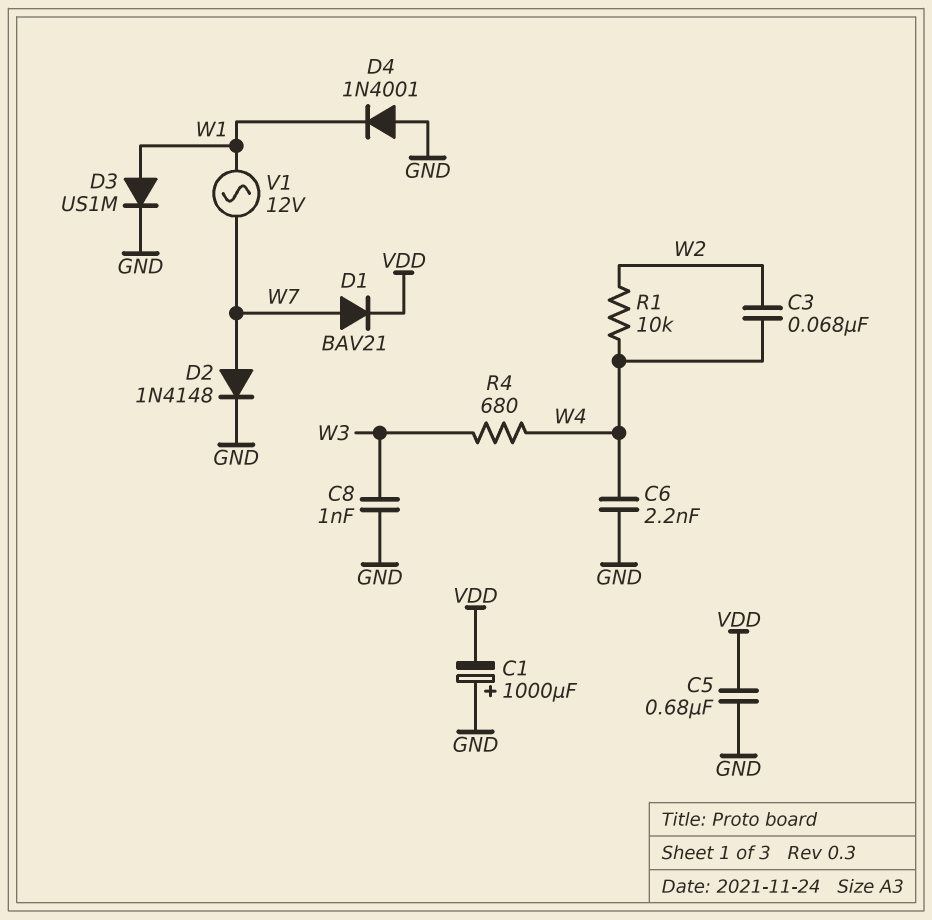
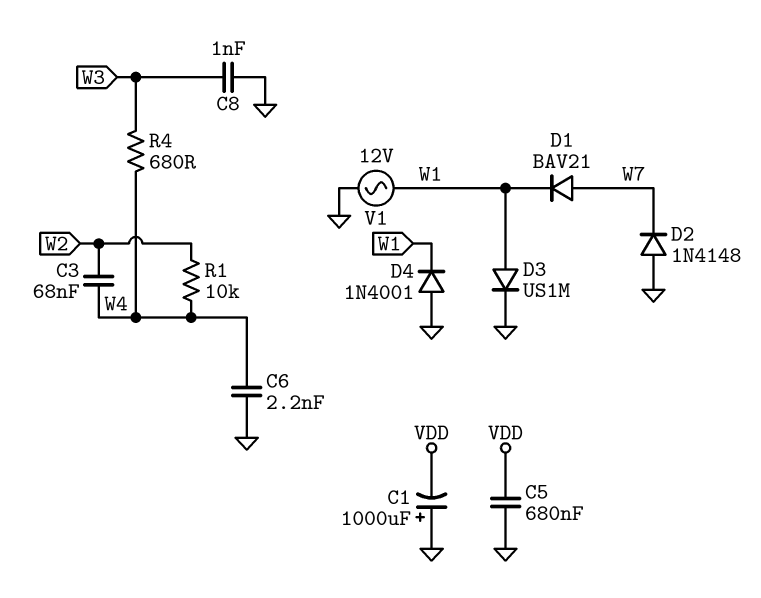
D1: diode BAV21 (A W7, K VDD) -> diode BAV21 (A W7, K W1)
D2: diode 1N4148 (A W7, K GND) -> diode 1N4148 (A GND, K W7)
V1: AC 12V (W1, W7) -> AC 12V (GND, W1)

